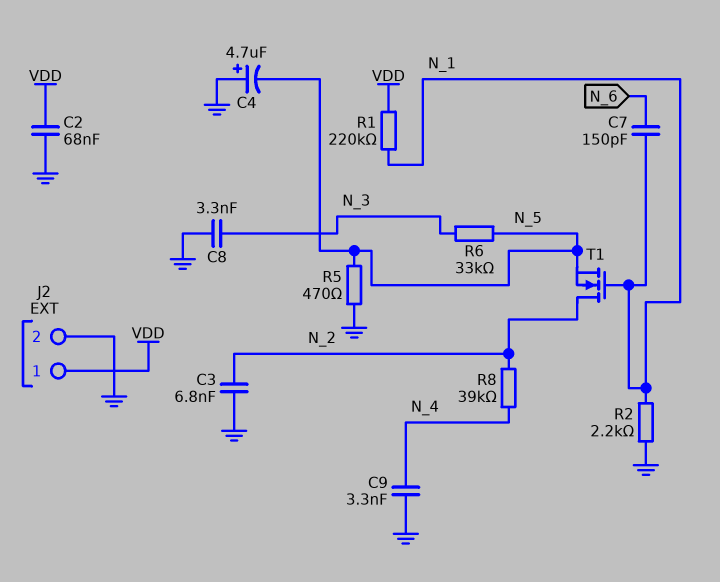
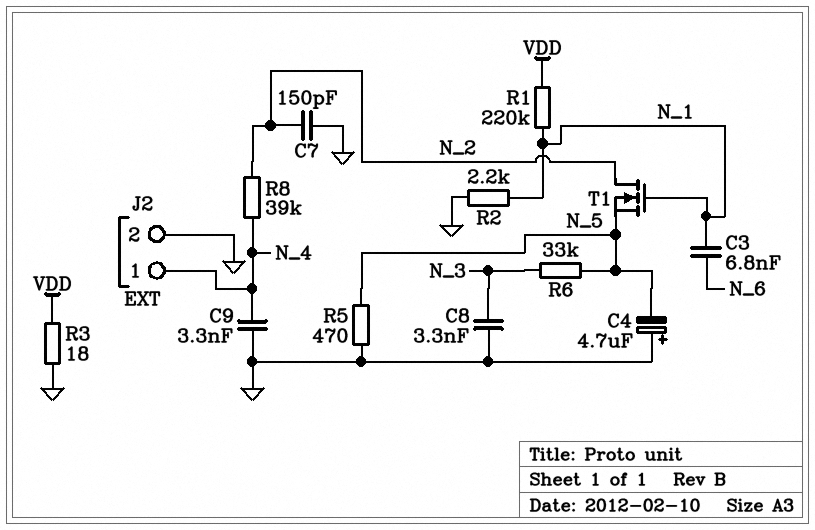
C2: 68nF (GND, VDD) -> none
C3: 6.8nF (GND, N_2) -> 6.8nF (N_1, N_6)
C7: 150pF (N_1, N_6) -> 150pF (GND, N_2)
J2 pin 1: VDD -> N_4
R3: none -> 18 (GND, VDD)

